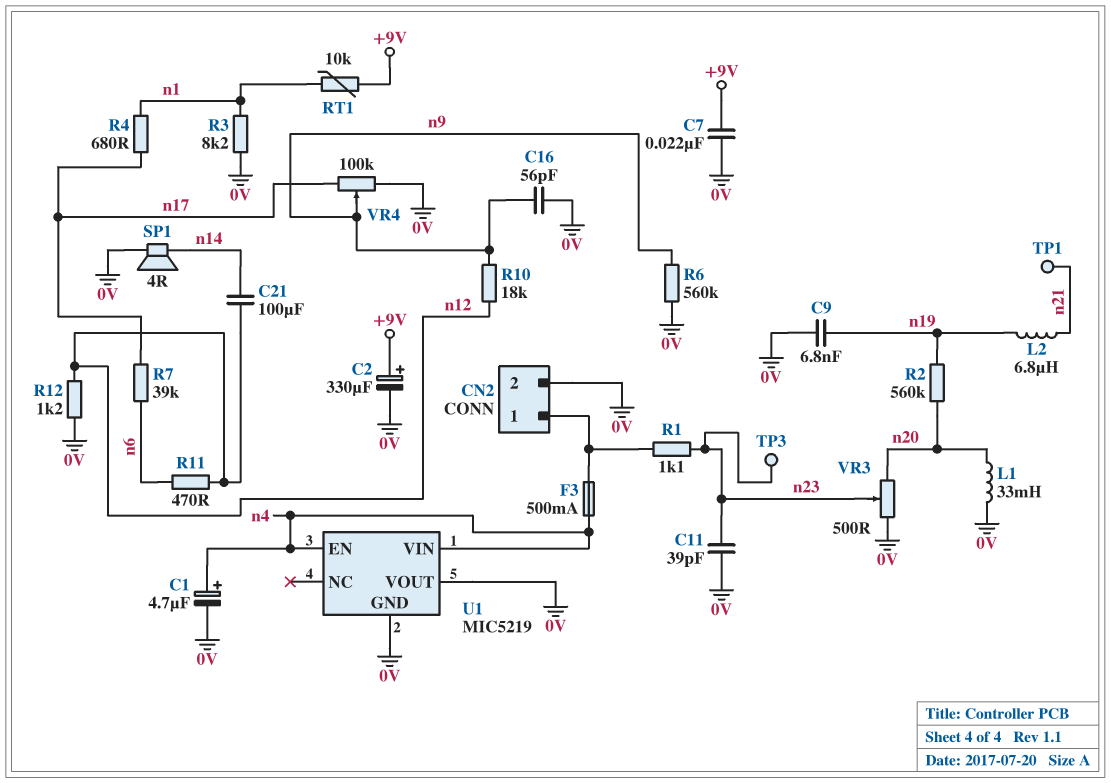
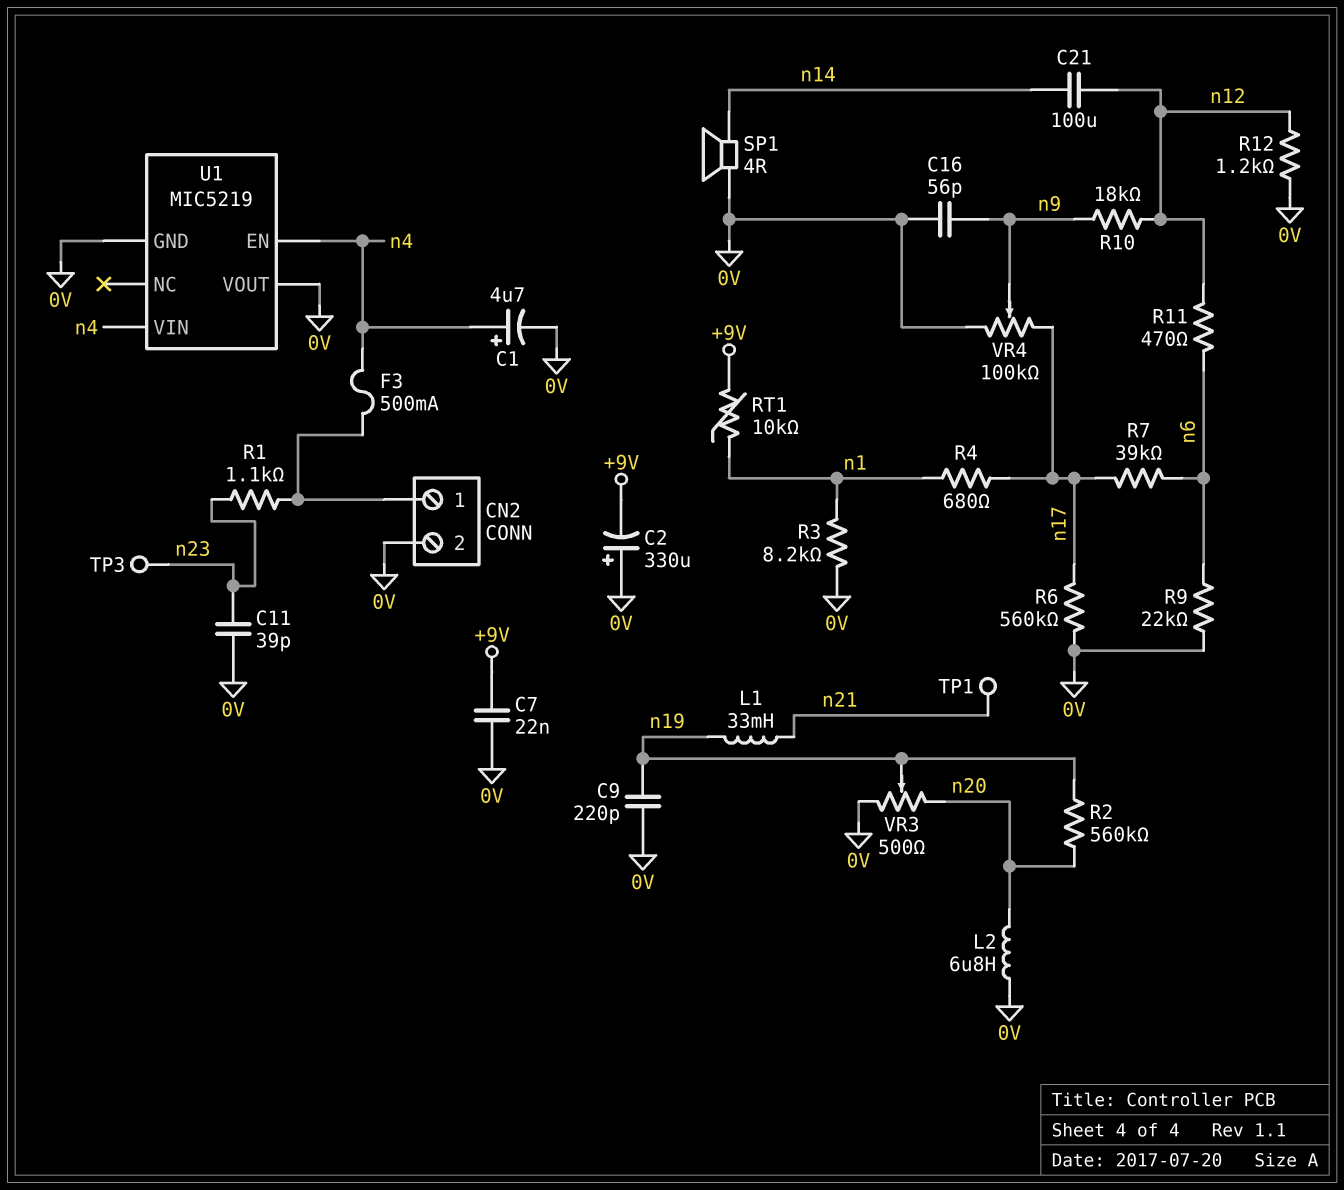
C2: 330uF (plus +9V, minus 0V) -> 330uF (plus 0V, minus +9V)
C9: 6.8nF (0V, n19) -> 220pF (0V, n19)
L1: 33mH (0V, n20) -> 33mH (n19, n21)
L2: 6.8uH (n19, n21) -> 6.8uH (0V, n20)
R6: 560k (0V, n9) -> 560k (0V, n17)
R9: none -> 22k (0V, n6)
VR3: 500 (0V, n20, wiper n23) -> 500 (0V, n20, wiper n19)

